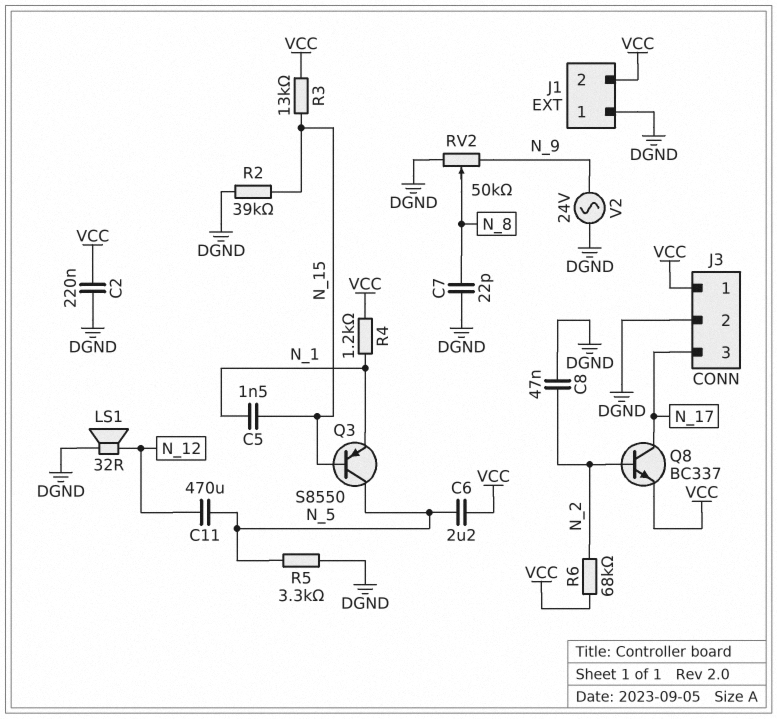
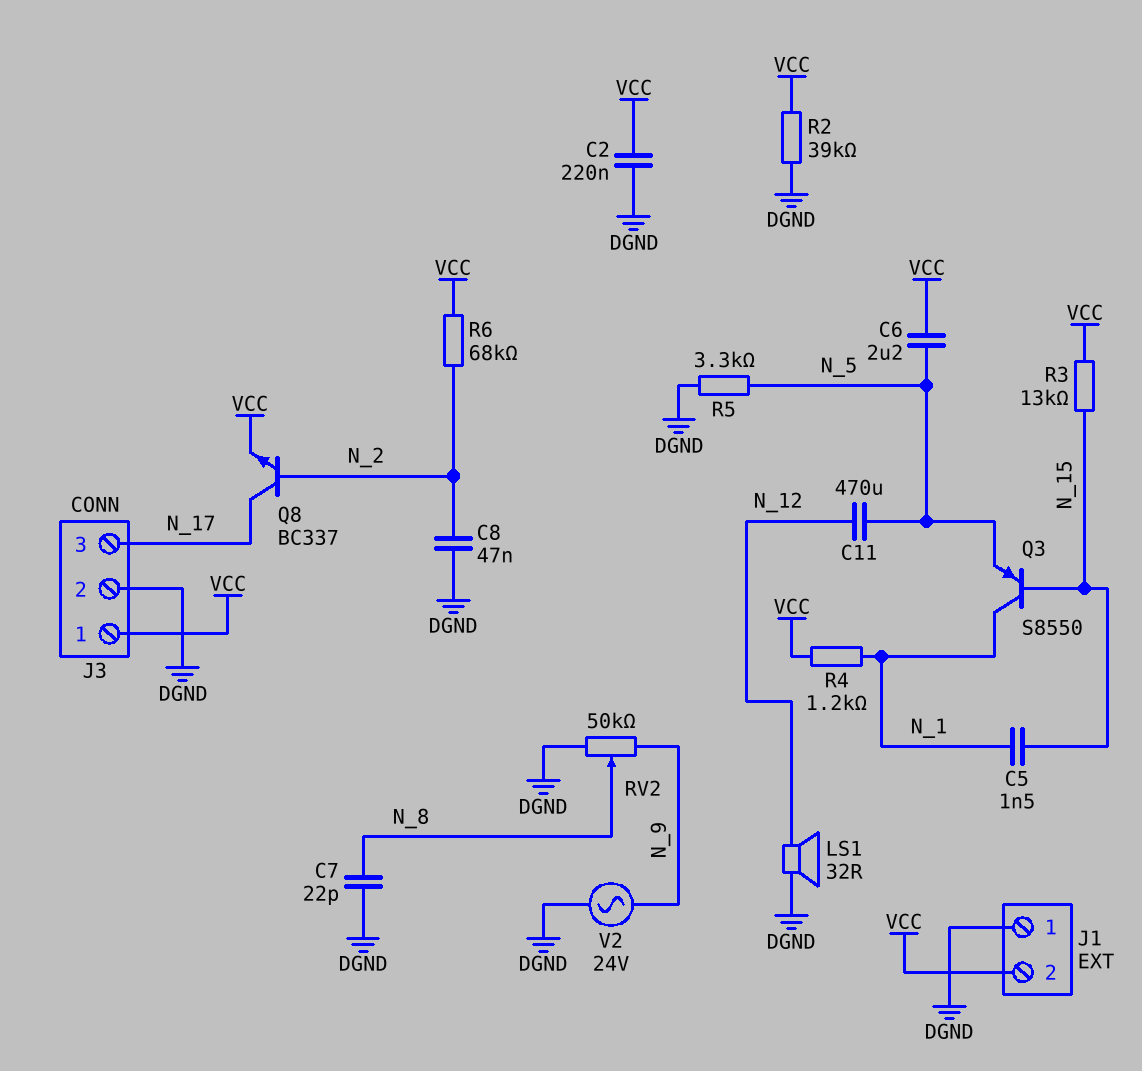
Q3: PNP S8550 (B N_15, C N_5, E N_1) -> PNP S8550 (B N_15, C N_1, E N_5)
R2: 39k (DGND, N_15) -> 39k (DGND, VCC)

